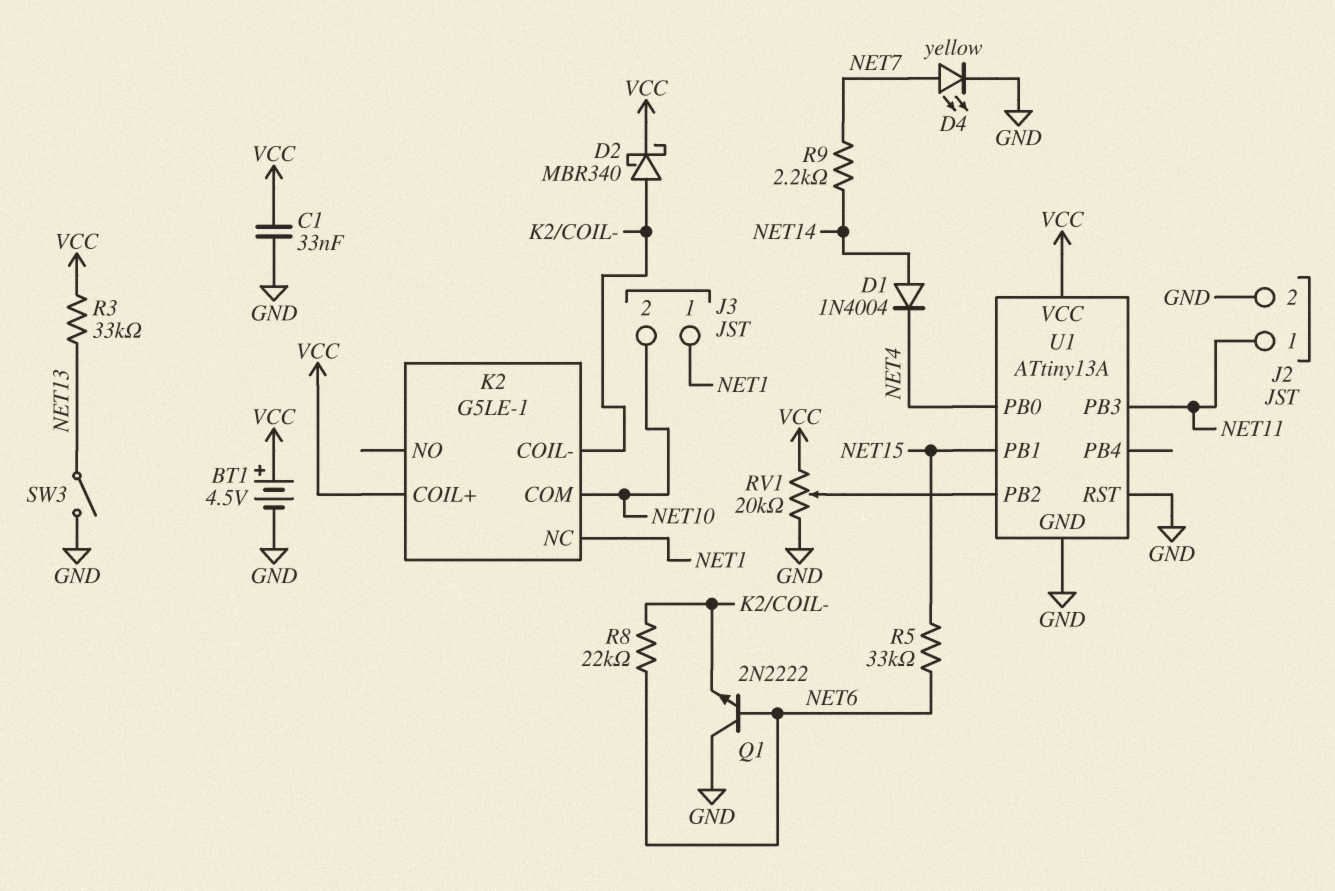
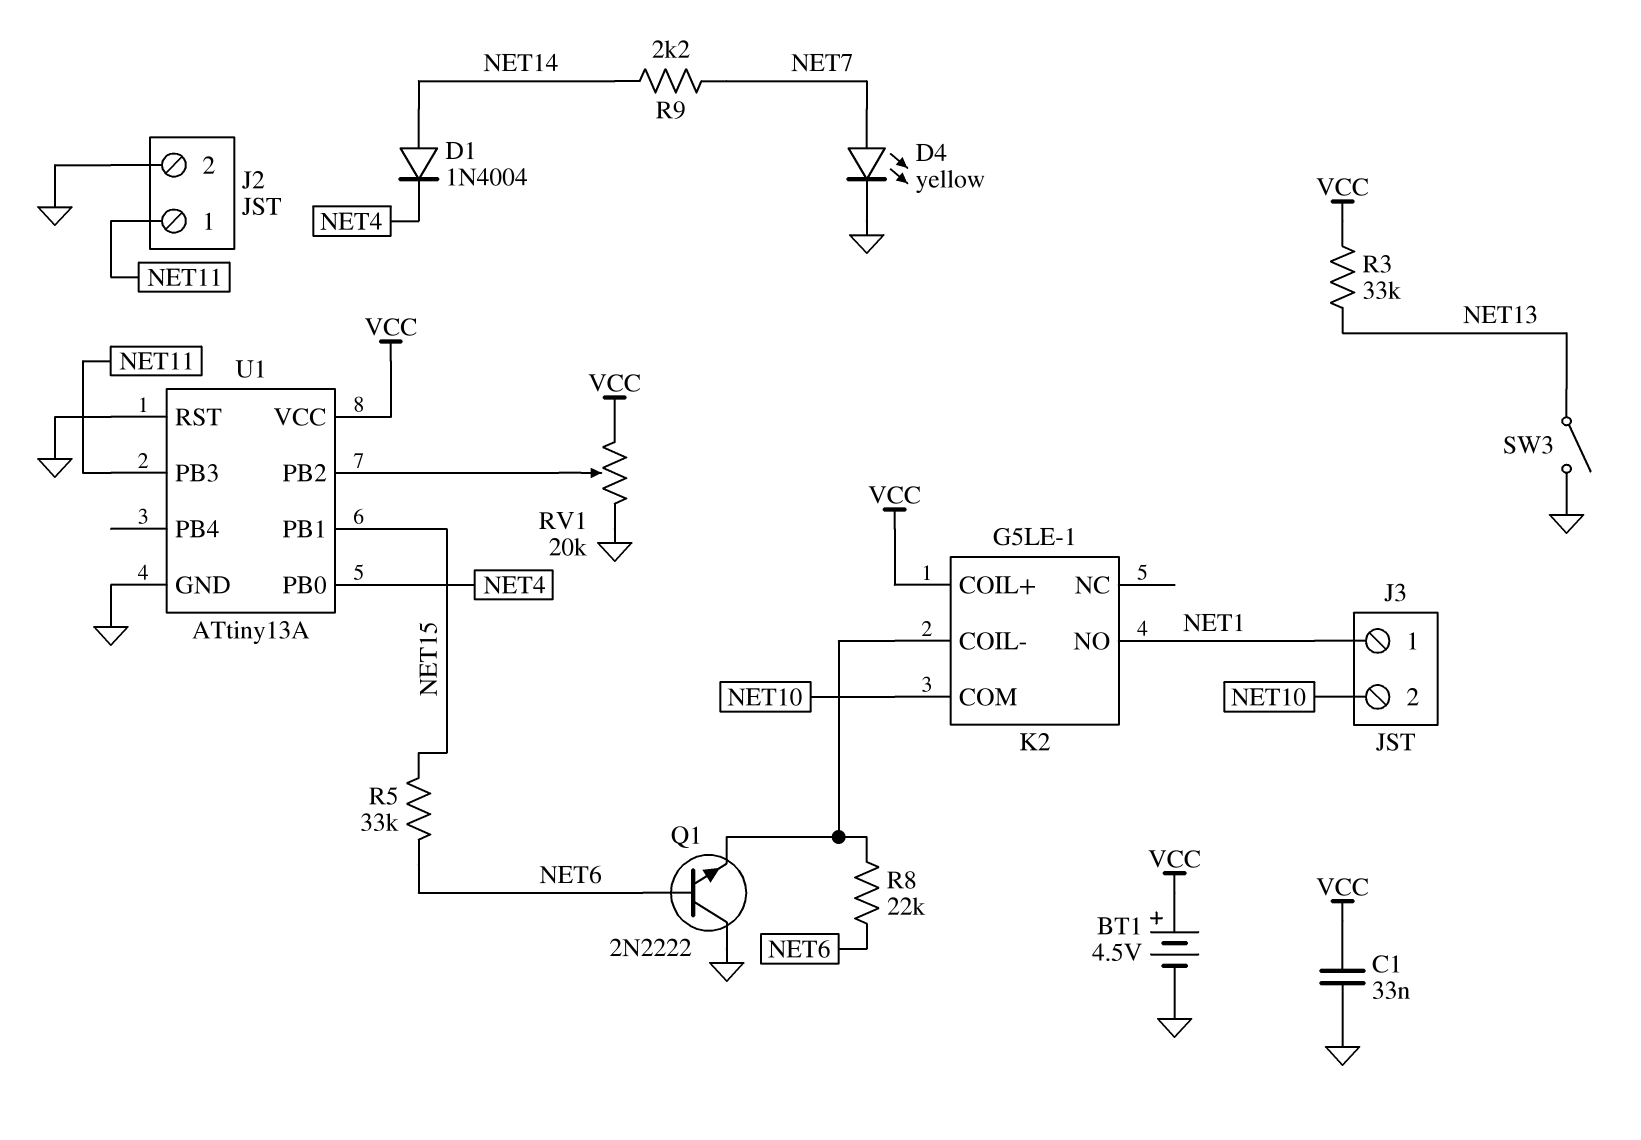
D2: schottky MBR340 (A K2/COIL-, K VCC) -> none
K2 pin NC: NET1 -> none
K2 pin NO: none -> NET1

